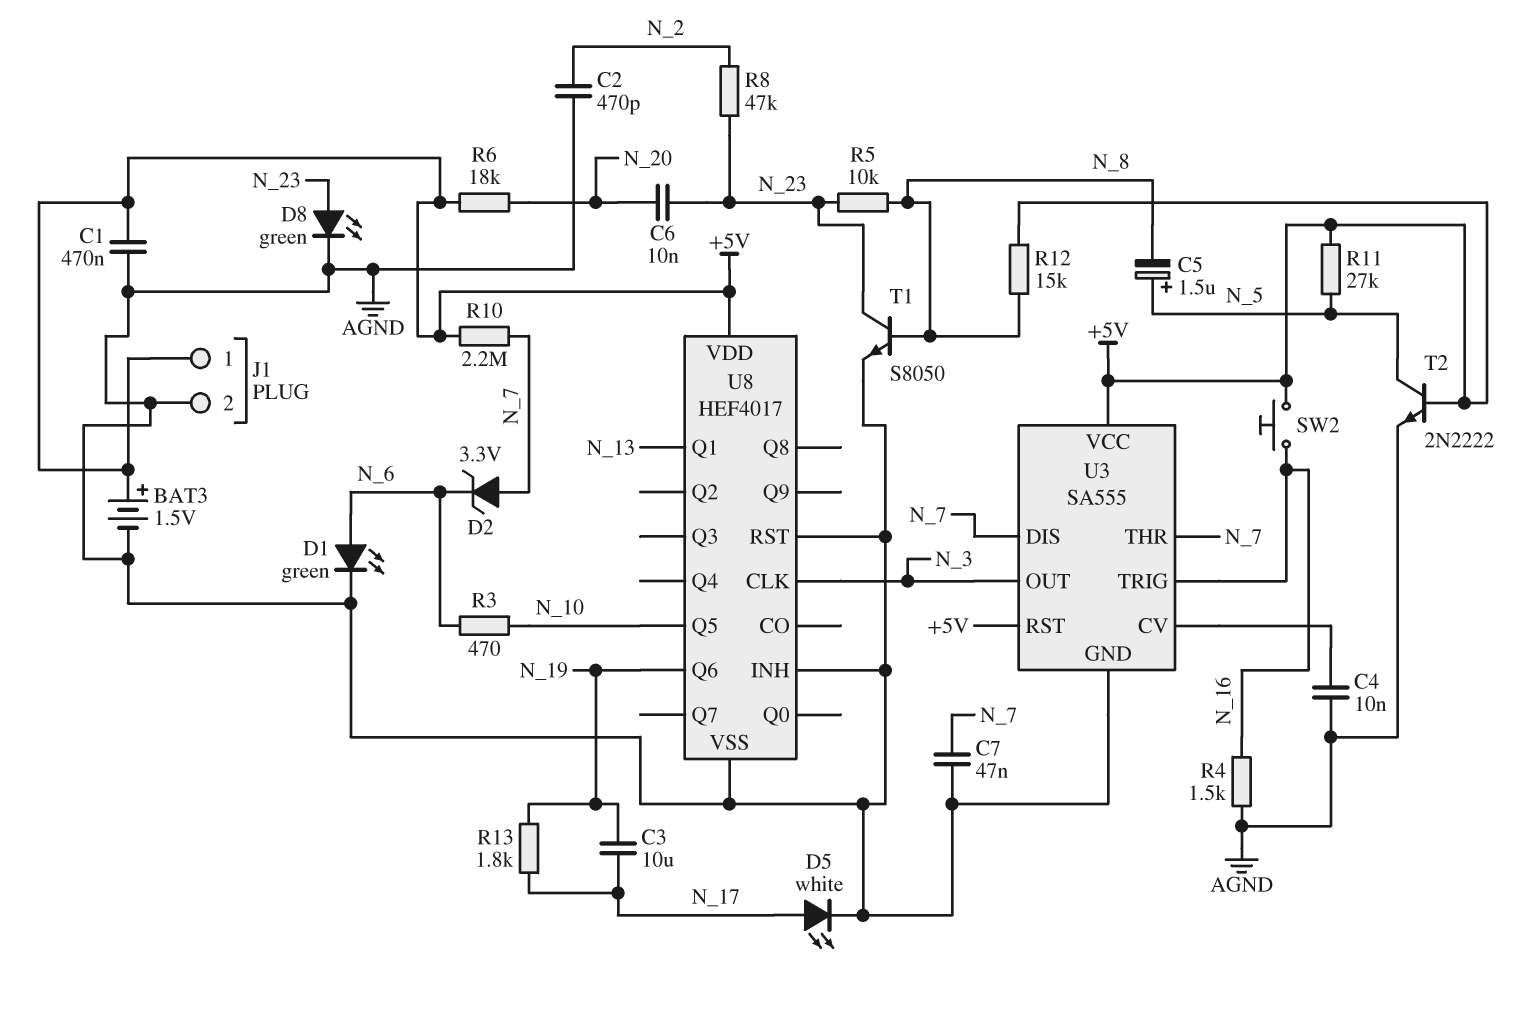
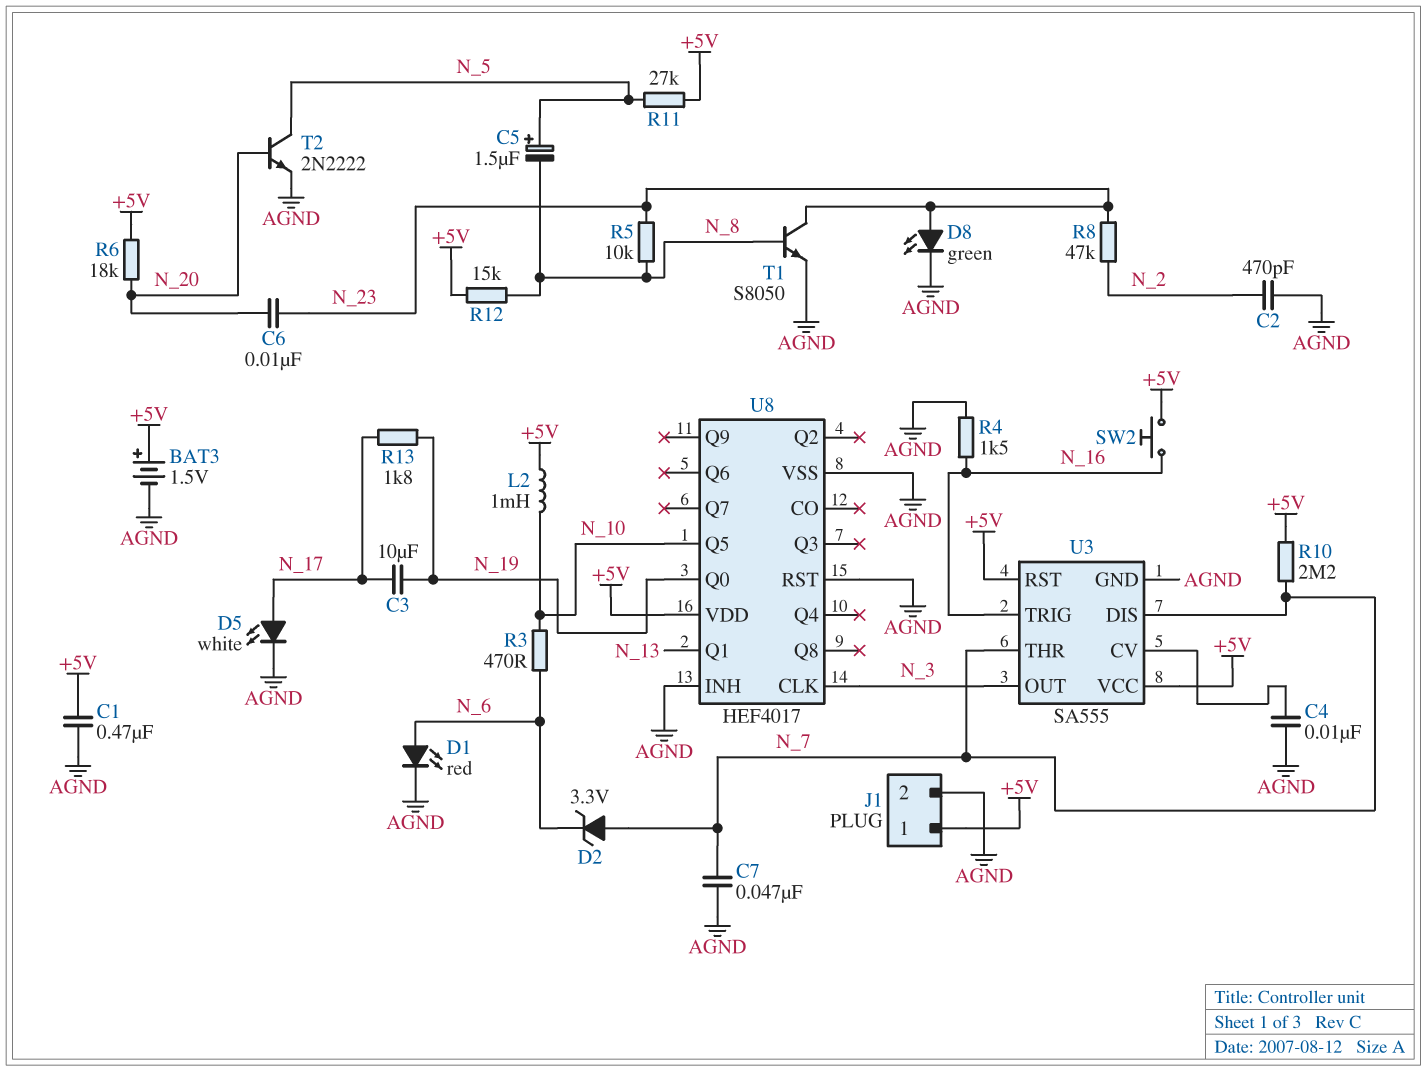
D1: LED green (A N_6, K AGND) -> LED red (A N_6, K AGND)
L2: none -> 1mH (+5V, N_10)
T2: NPN 2N2222 (B +5V, C N_5, E AGND) -> NPN 2N2222 (B N_20, C N_5, E AGND)
U8 pin Q0: none -> N_19
U8 pin Q6: N_19 -> none

